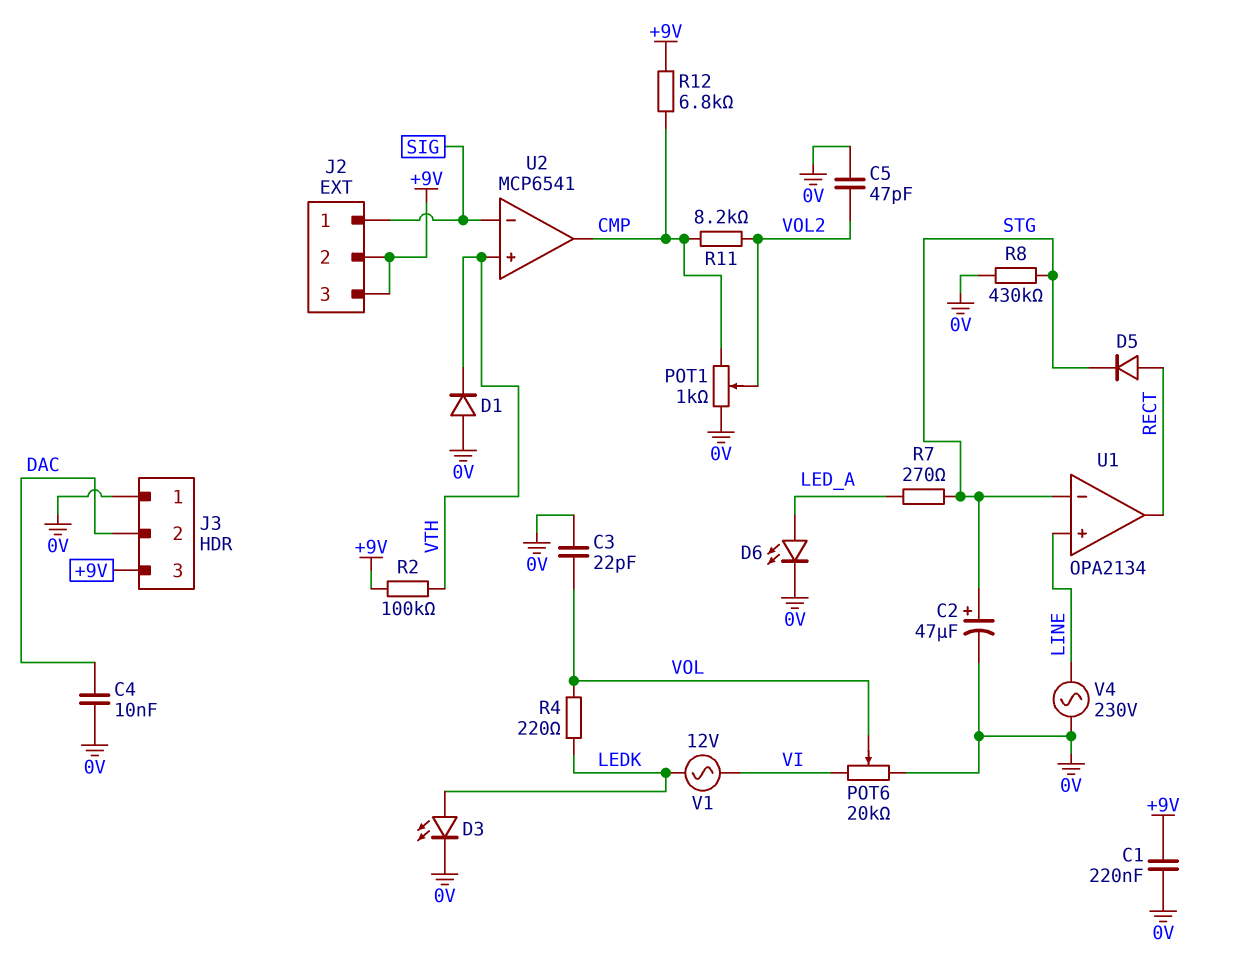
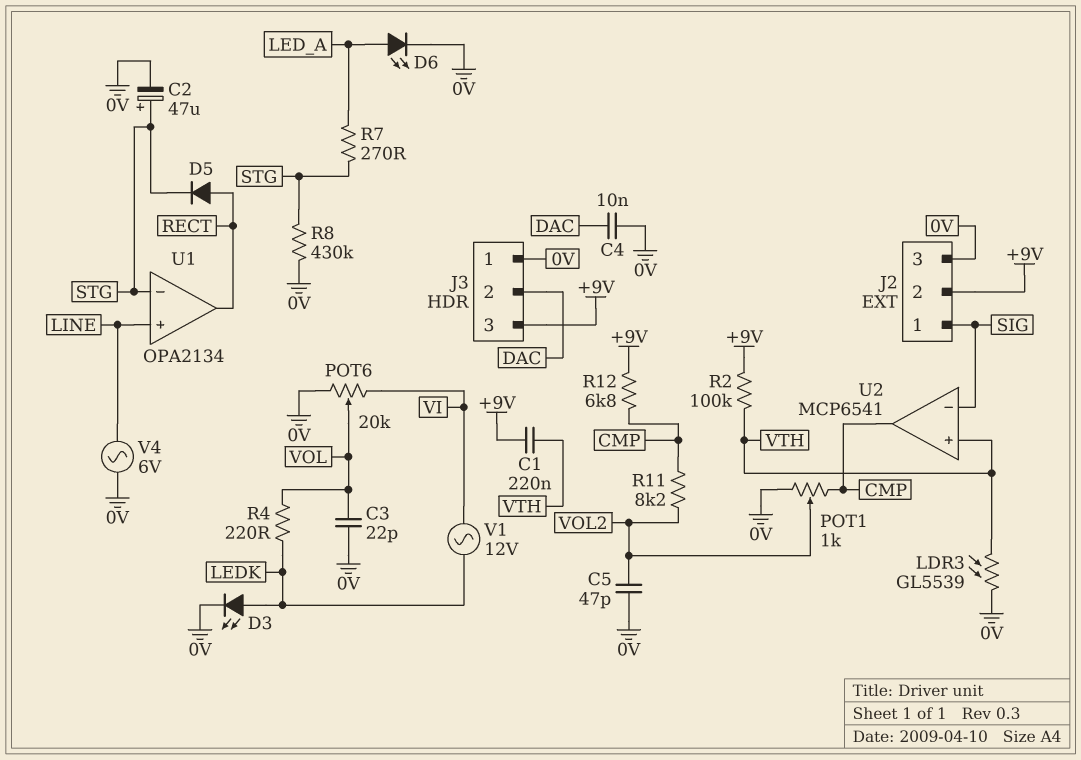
C1: 220nF (+9V, 0V) -> 220nF (+9V, VTH)
D1: diode (A 0V, K VTH) -> none
J2 pin 3: +9V -> 0V
LDR3: none -> GL5539 (0V, VTH)
V4: AC 230V (0V, LINE) -> AC 6V (0V, LINE)

